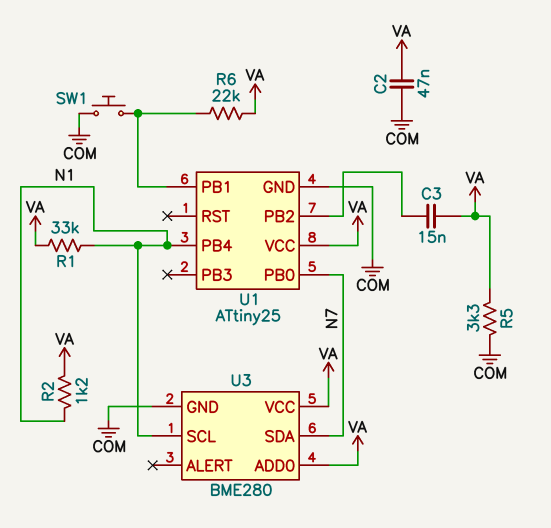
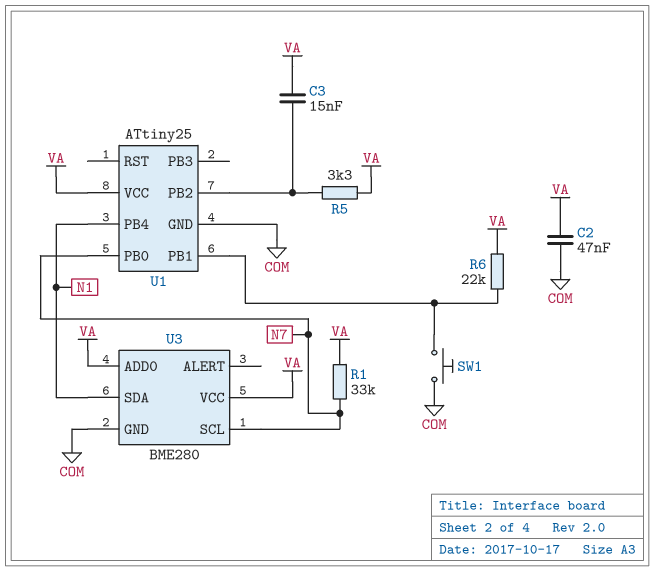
R1: 33k (N1, VA) -> 33k (N7, VA)
R2: 1.2k (N1, VA) -> none
R5: 3.3k (COM, VA) -> 3.3k (U1/PB2, VA)
U3 pin SCL: N1 -> N7
U3 pin SDA: N7 -> N1

